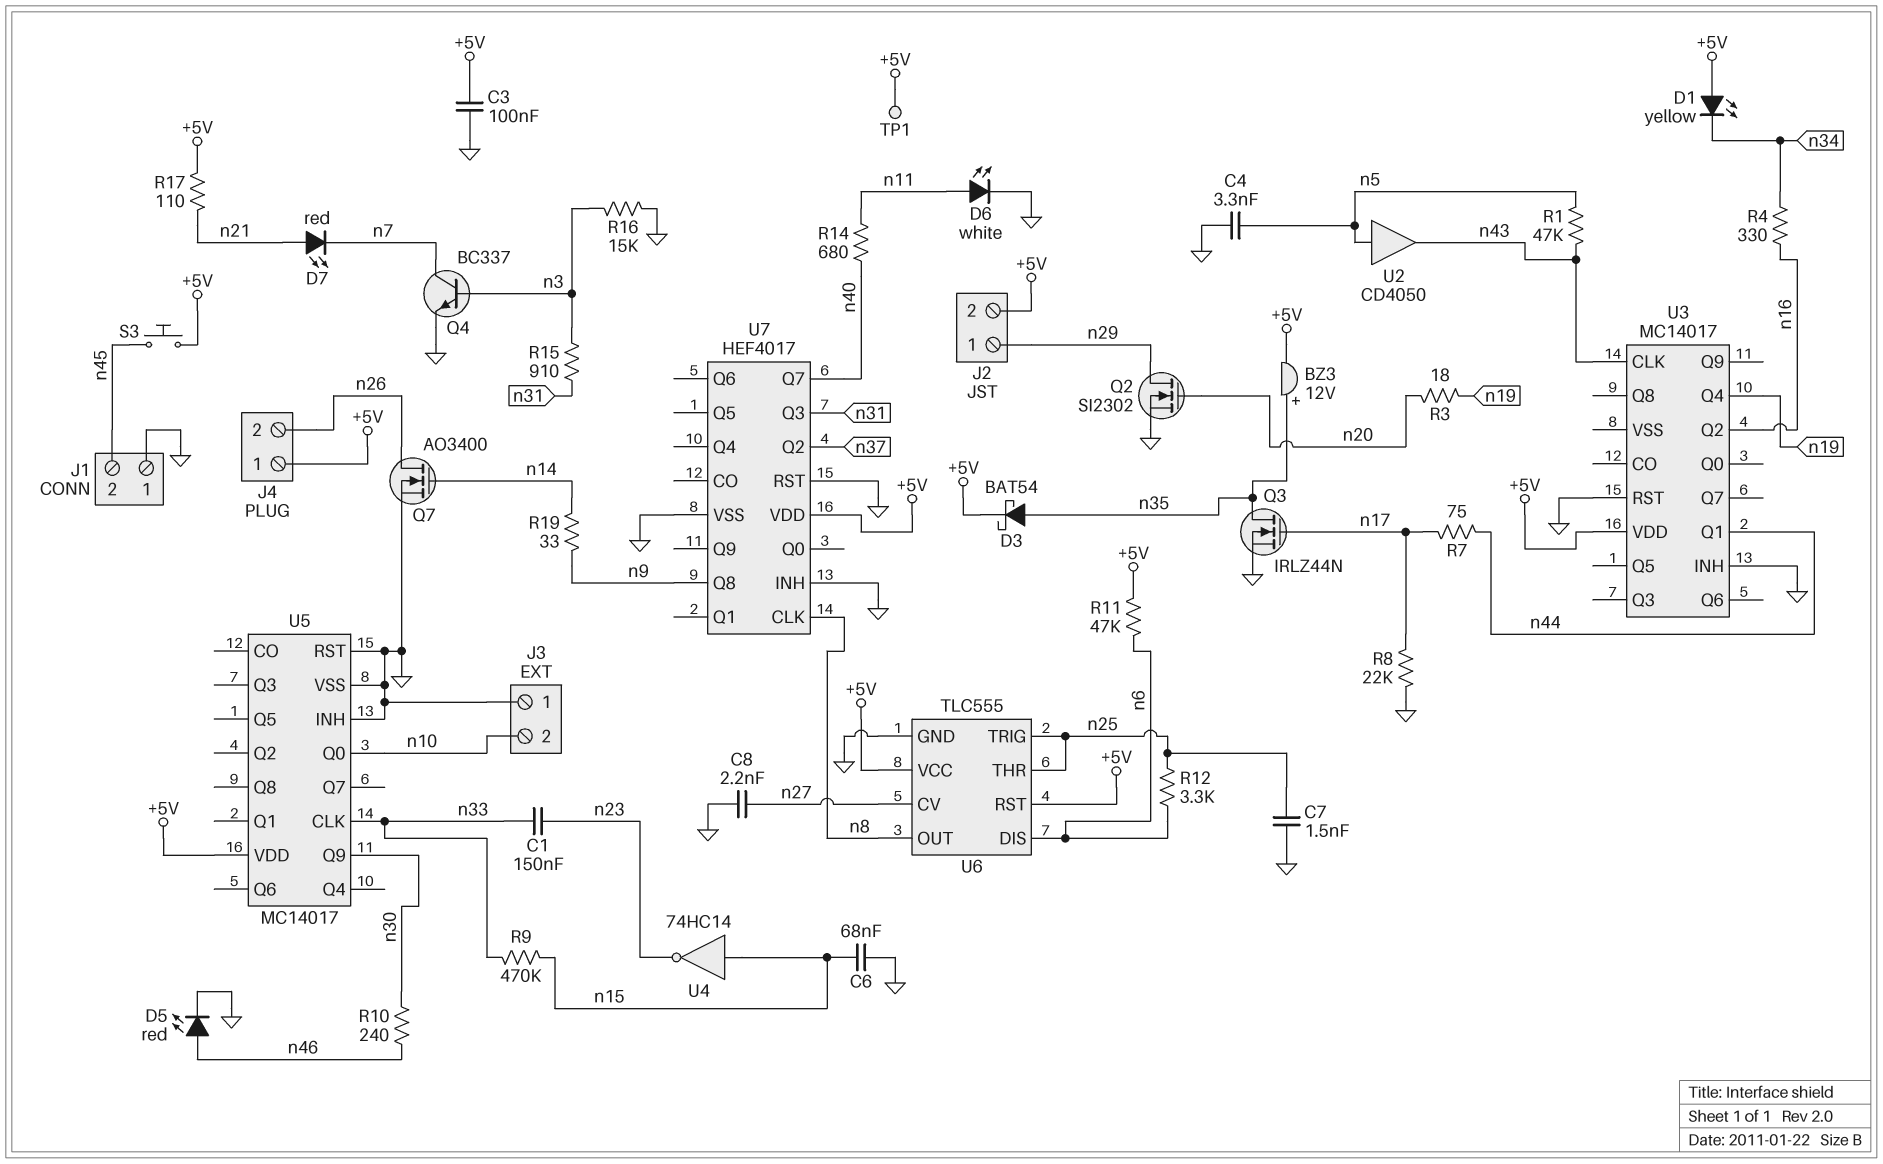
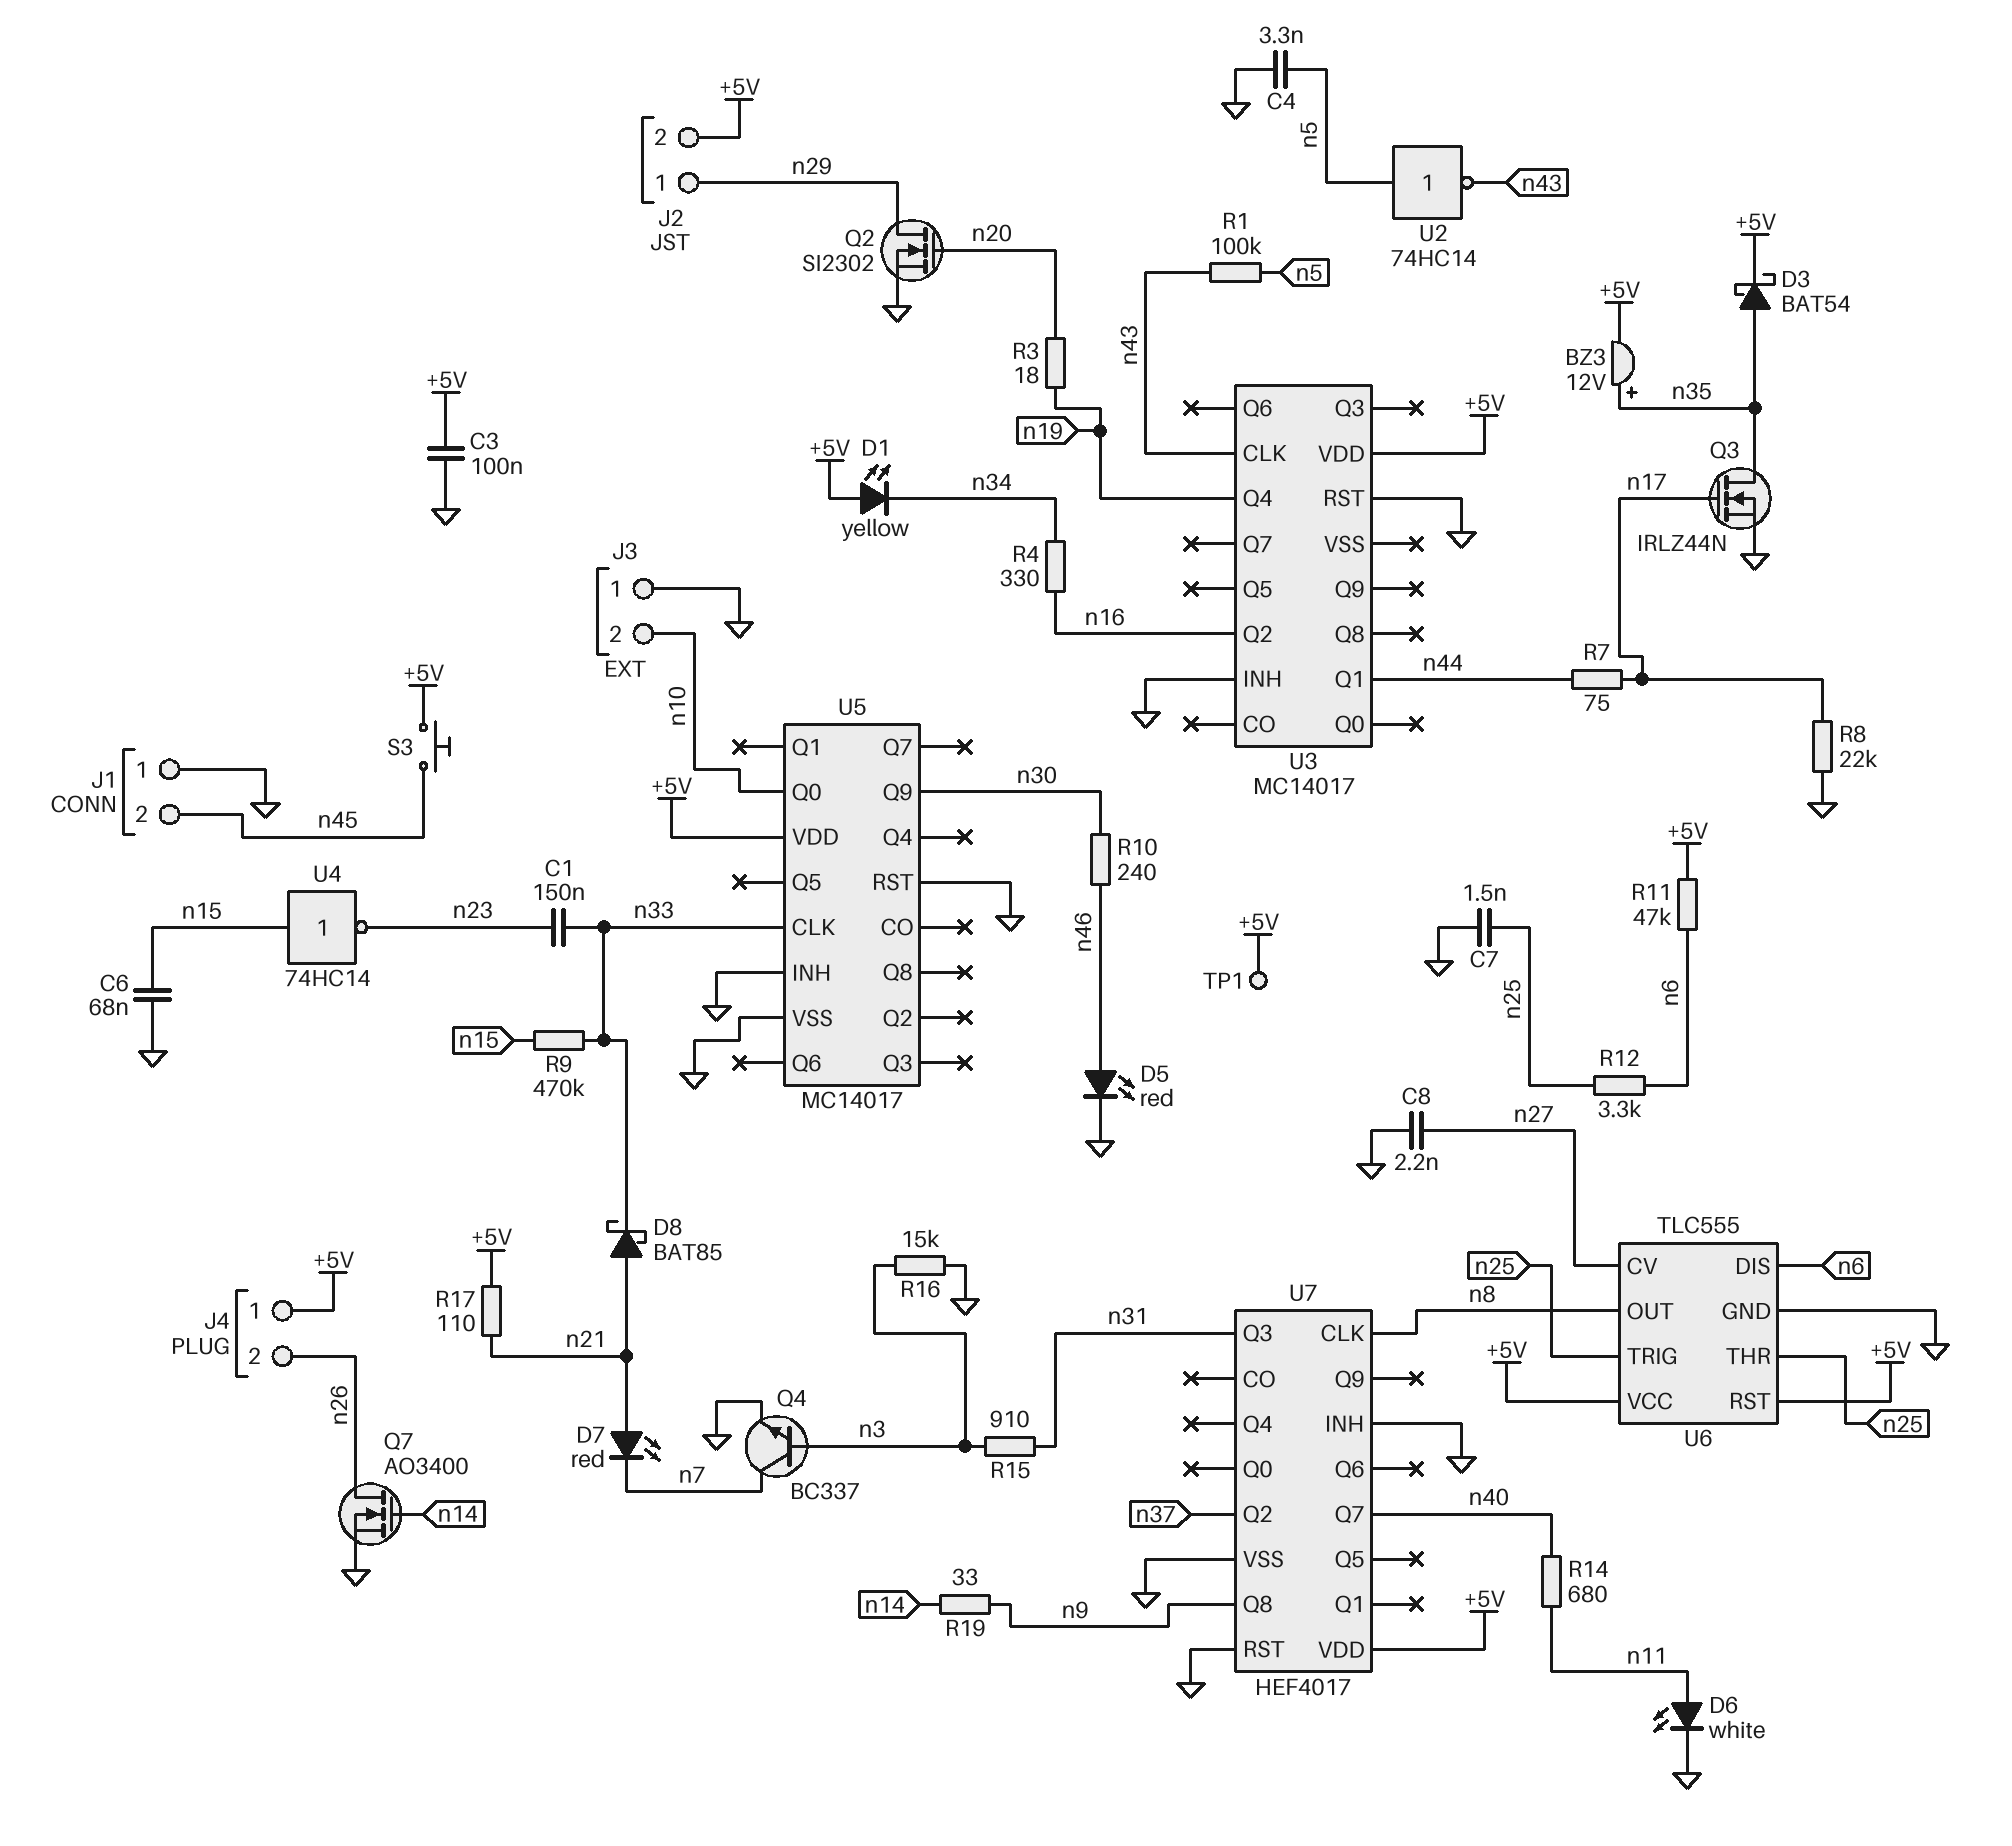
D8: none -> schottky BAT85 (A n21, K n33)
R1: 47k (n5, n43) -> 100k (n5, n43)
U2: buffer CD4050 (in n5, out n43) -> NOT 74HC14 (in n5, out n43)

